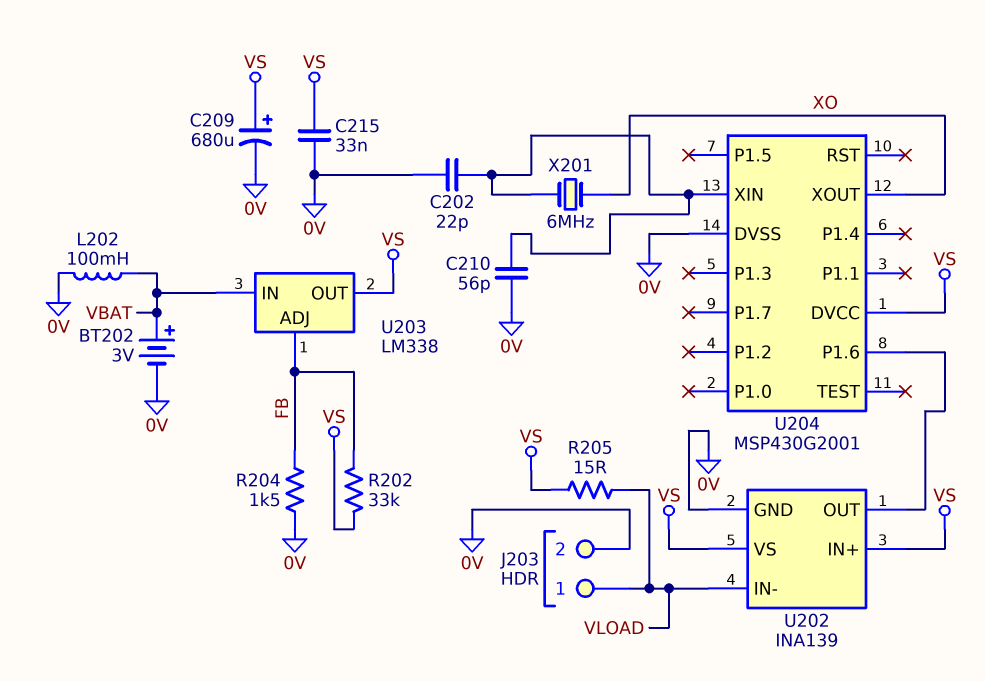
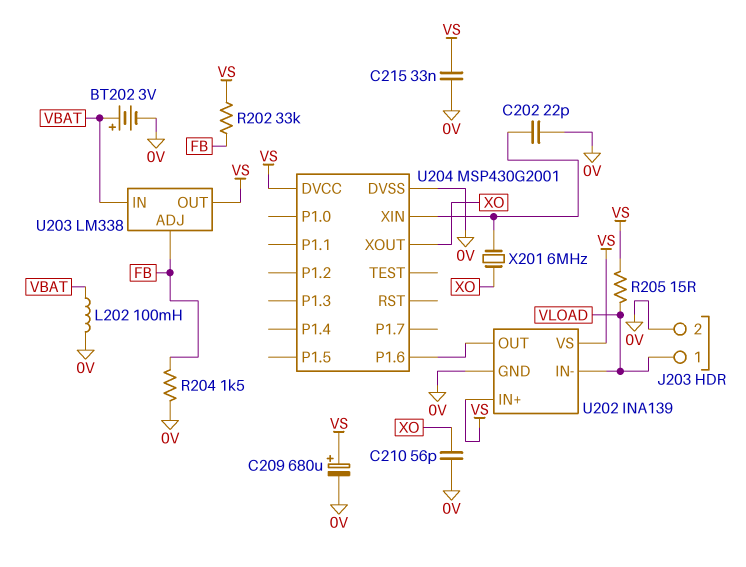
C210: 56pF (0V, U204/XIN) -> 56pF (0V, XO)

